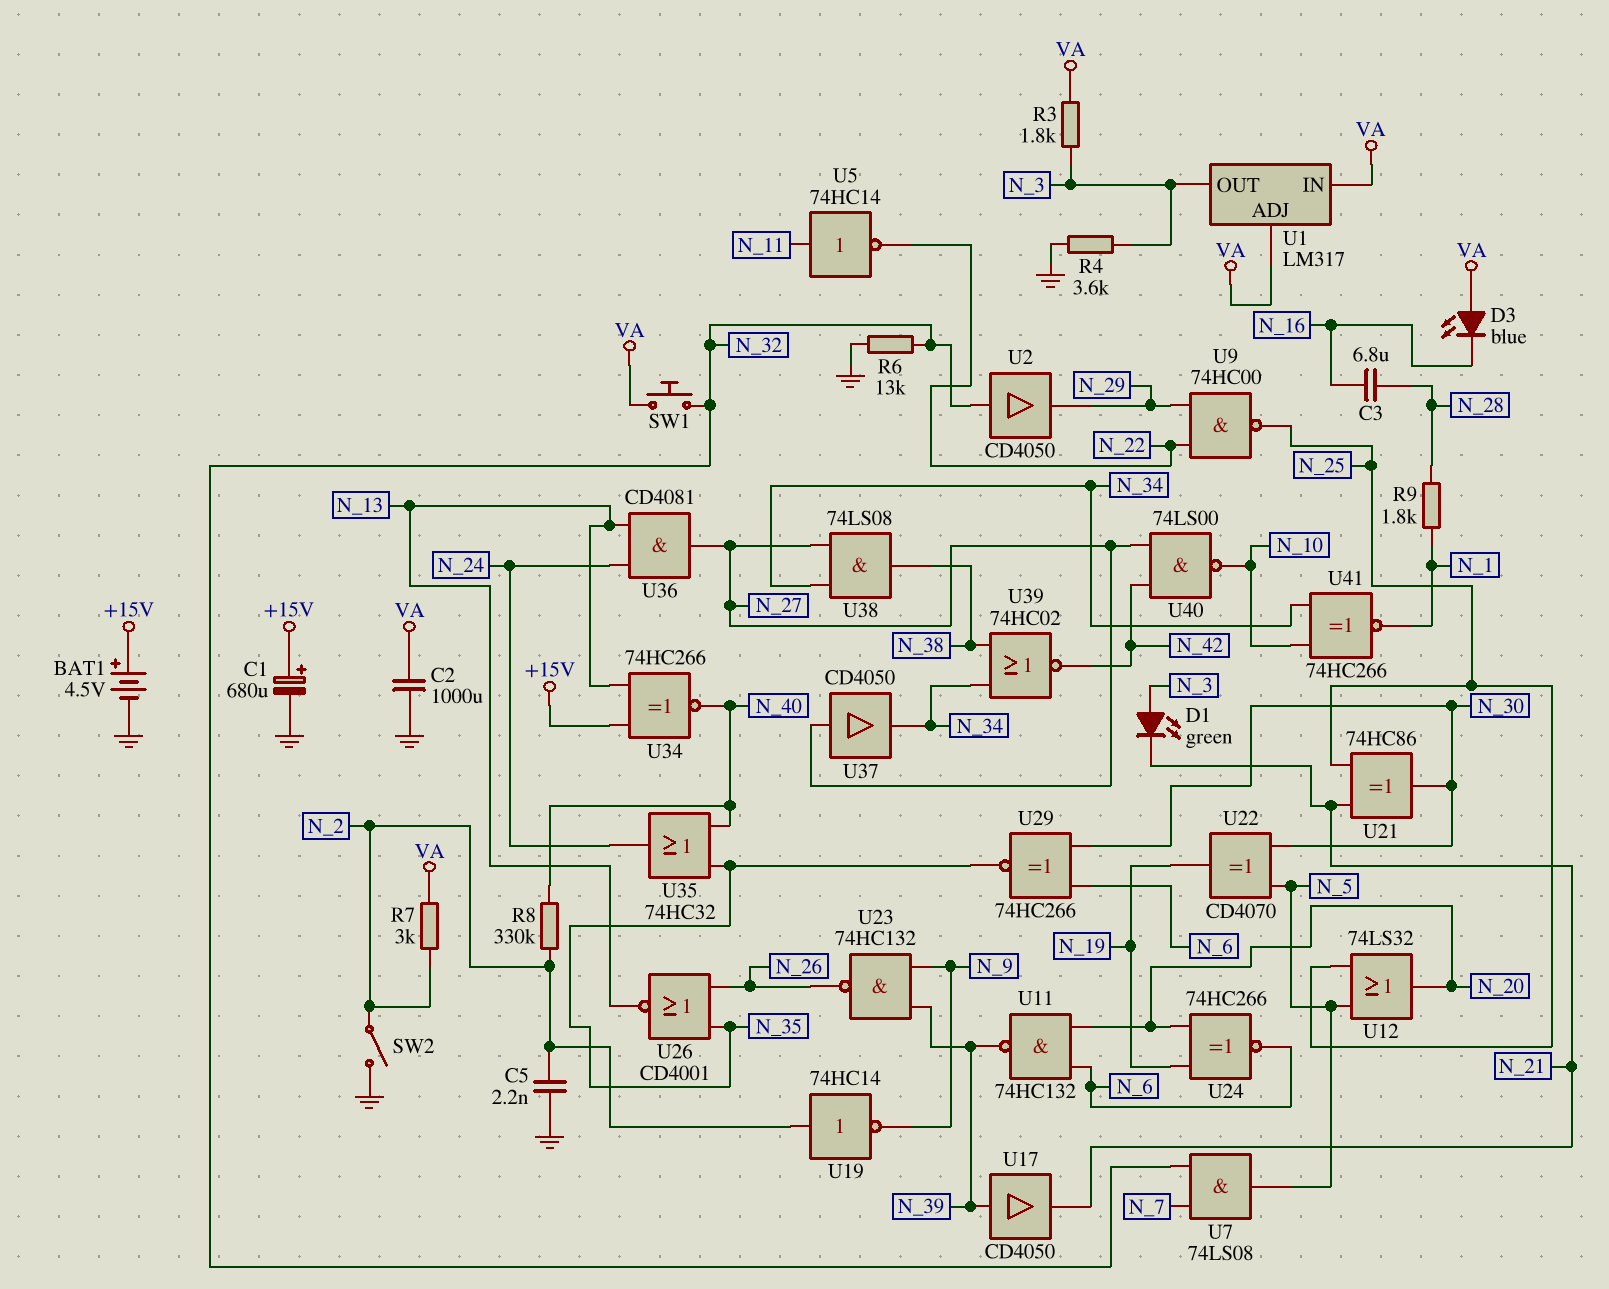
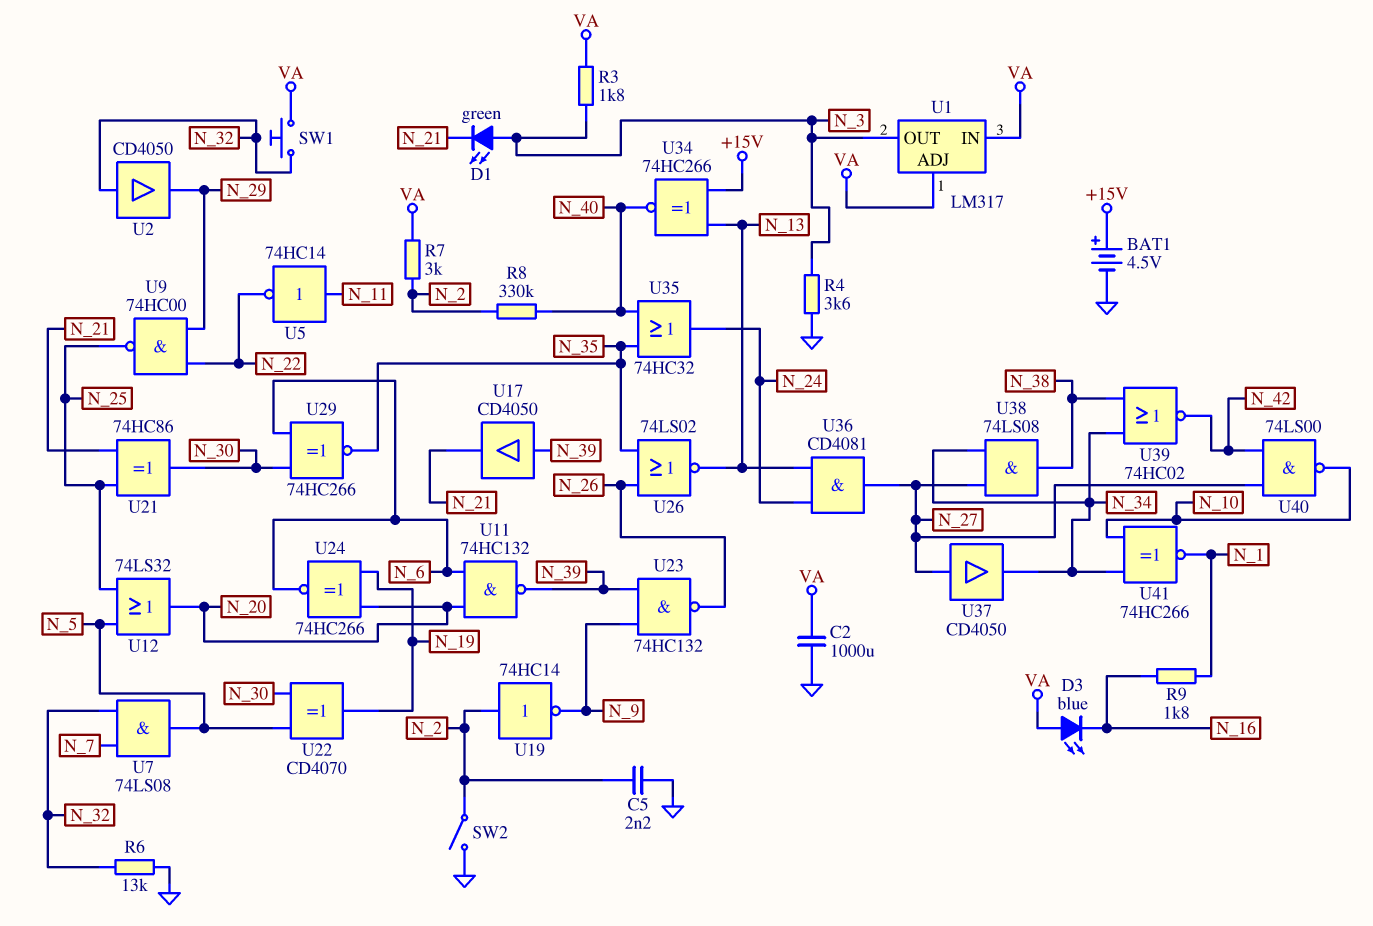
C1: 680uF (plus +15V, minus GND) -> none
C3: 6.8uF (N_16, N_28) -> none
R9: 1.8k (N_1, N_28) -> 1.8k (N_1, N_16)
U26: NOR CD4001 (in N_26, in N_35, out N_13) -> NOR 74LS02 (in N_26, in N_35, out N_13)

